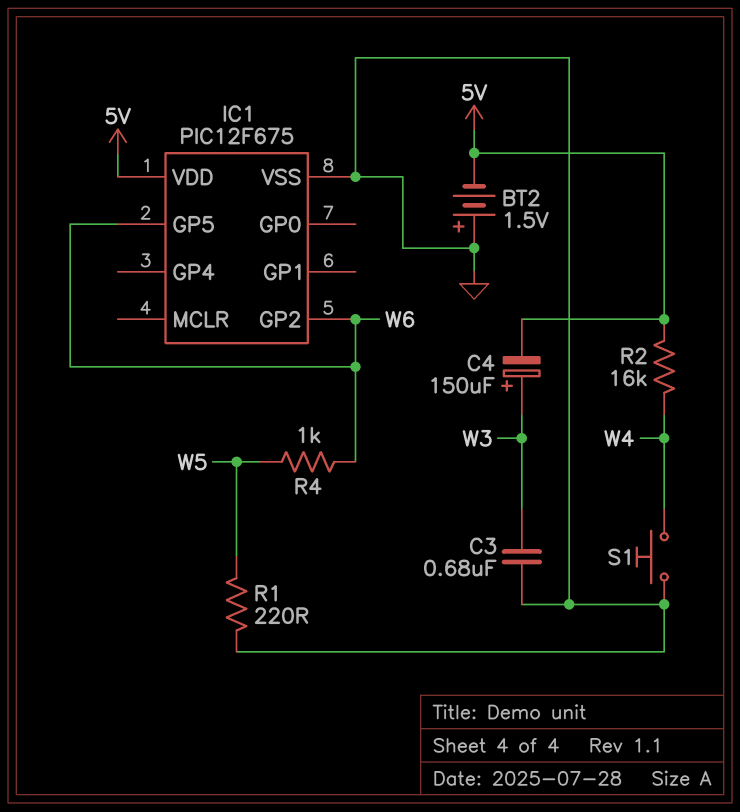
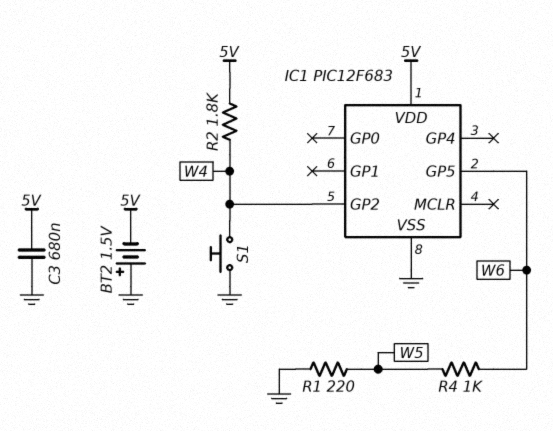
C3: 680nF (GND, W3) -> 680nF (5V, GND)
C4: 150uF (plus W3, minus 5V) -> none
IC1: PIC12F675 -> PIC12F683
IC1 pin GP2: W6 -> W4
R2: 16k (5V, W4) -> 1.8k (5V, W4)

